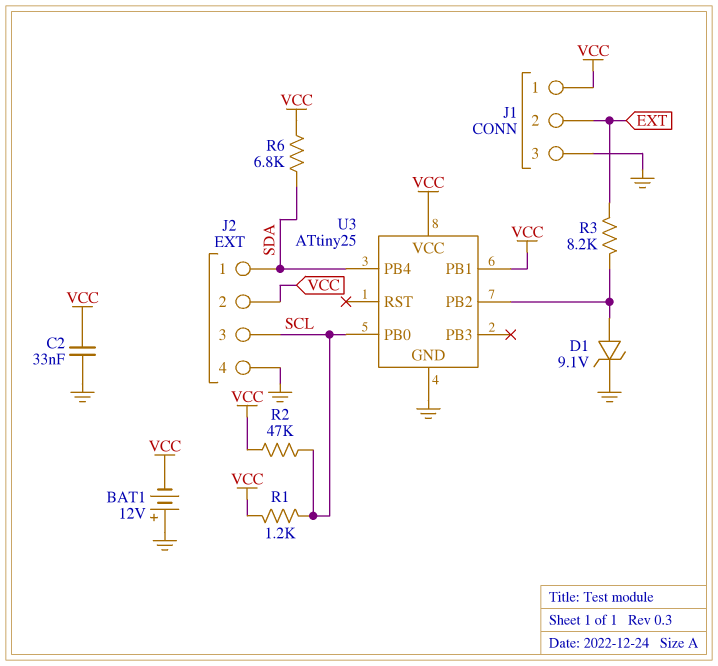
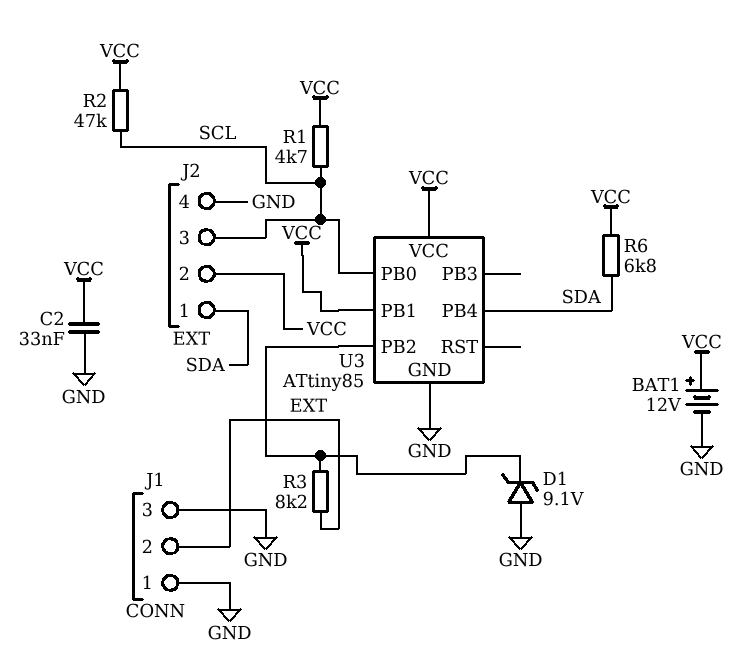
BAT1: 12V (plus GND, minus VCC) -> 12V (plus VCC, minus GND)
D1: zener 9.1V (A U3/PB2, K GND) -> zener 9.1V (A GND, K U3/PB2)
J1 pin 1: VCC -> GND
R1: 1.2k (SCL, VCC) -> 4.7k (SCL, VCC)
U3: ATtiny25 -> ATtiny85

